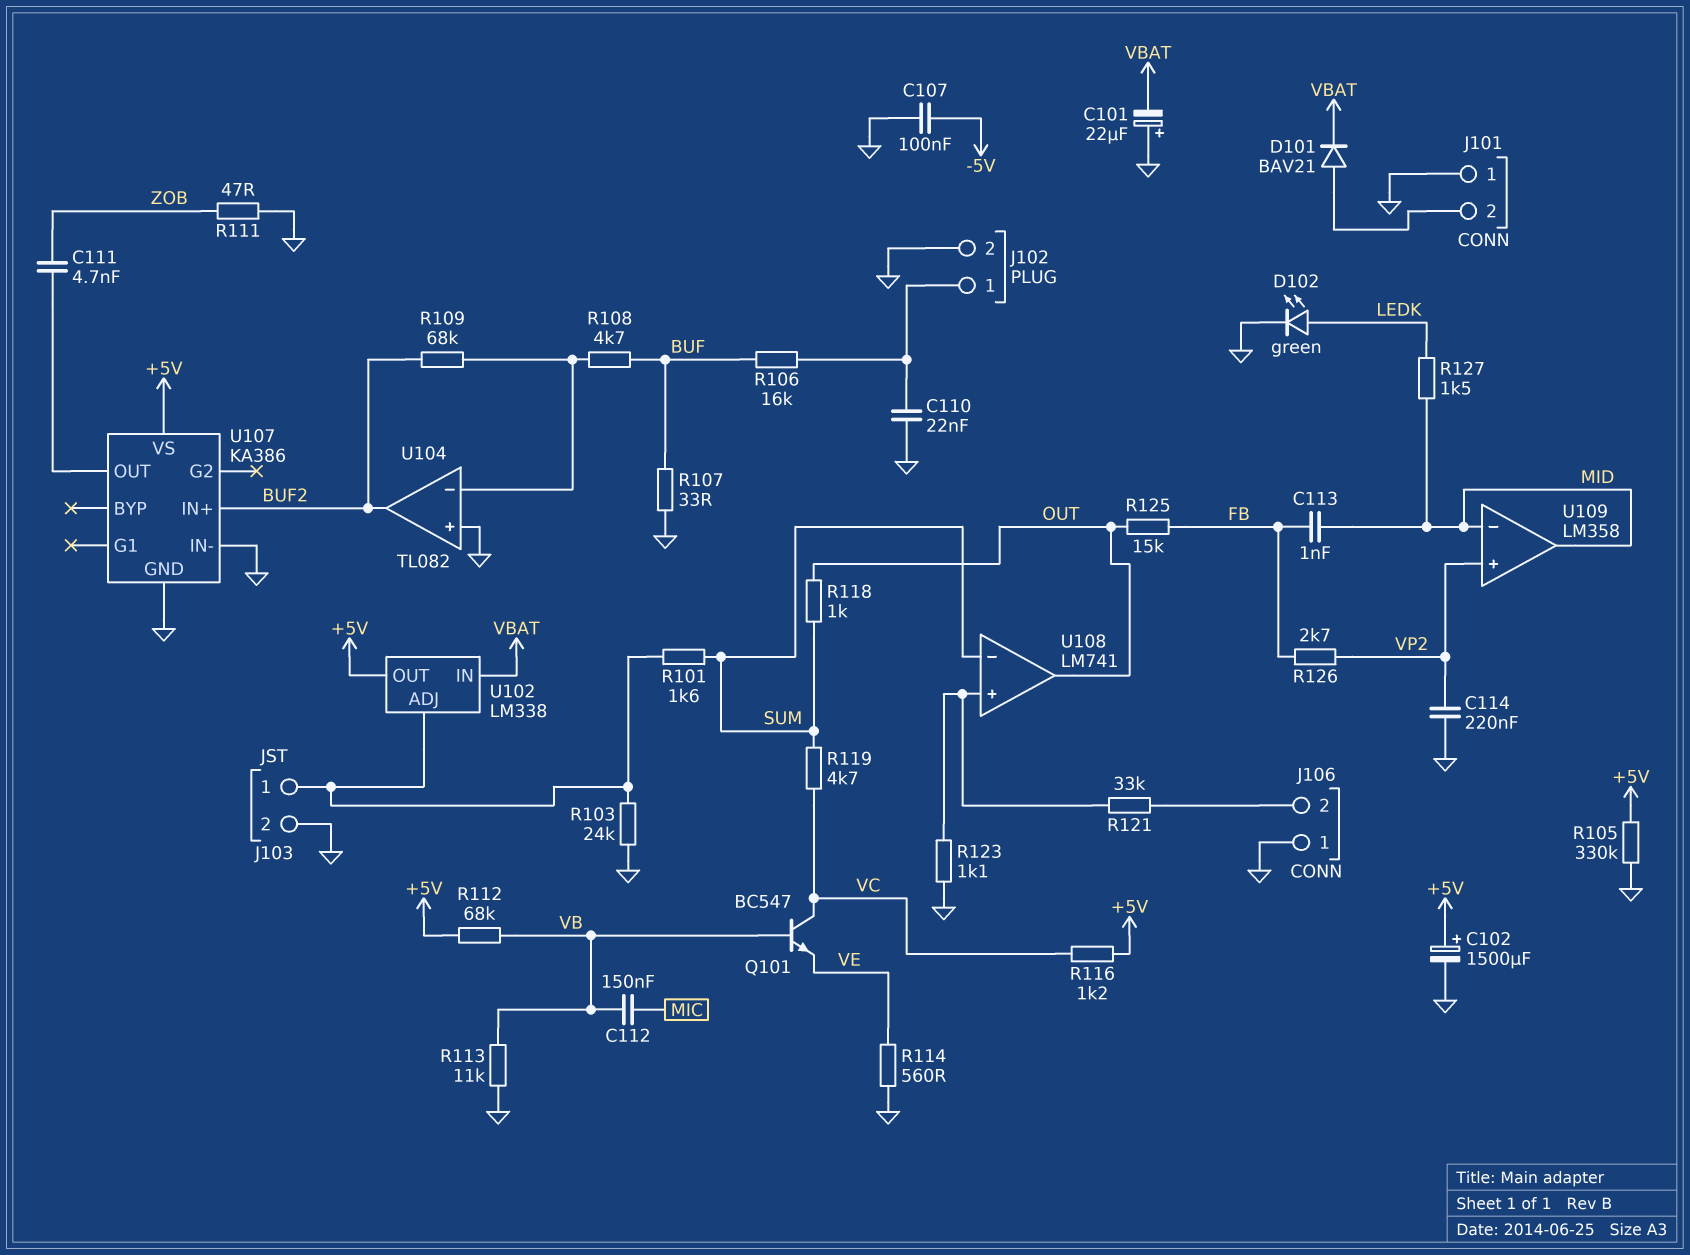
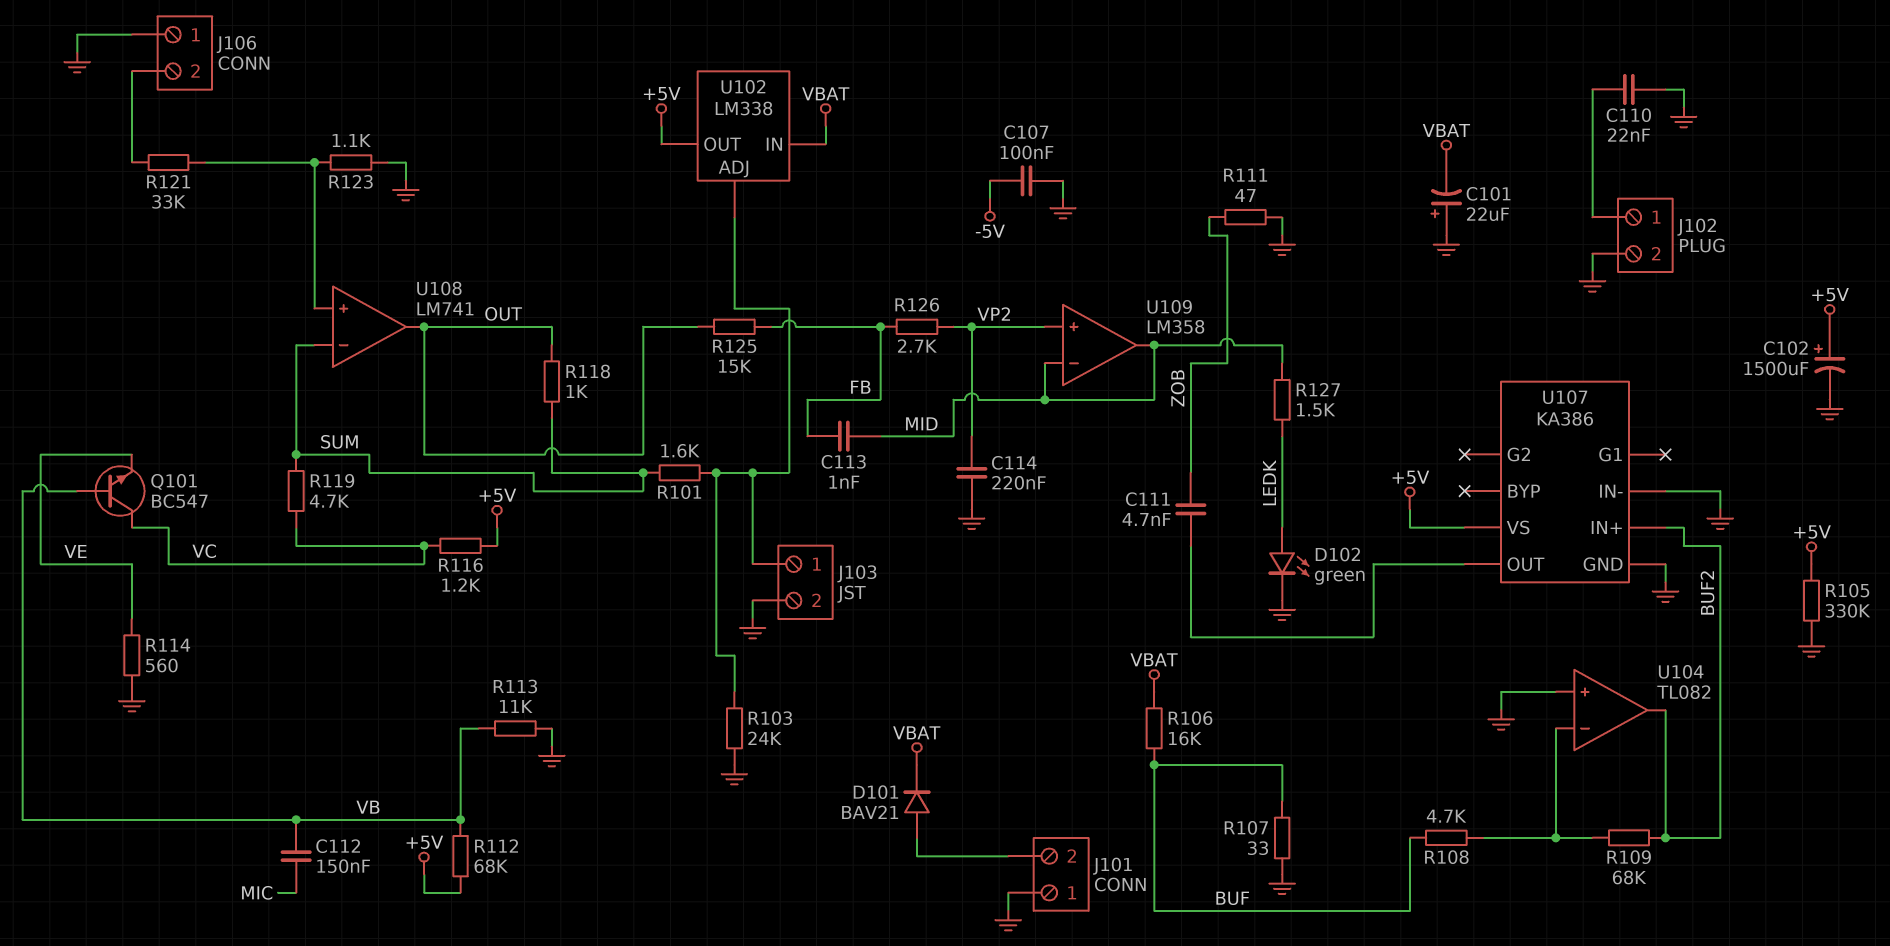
R106: 16k (BUF, J102/1) -> 16k (BUF, VBAT)

